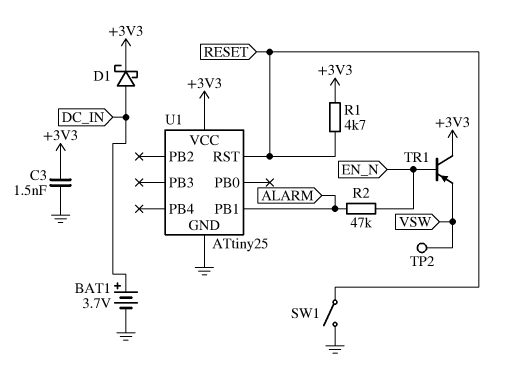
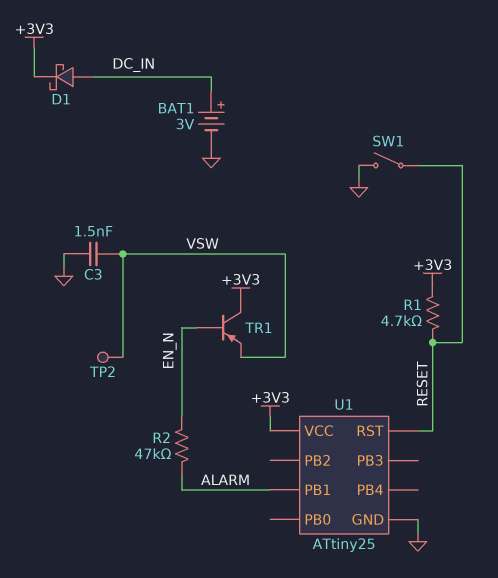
BAT1: 3.7V (plus DC_IN, minus GND) -> 3V (plus DC_IN, minus GND)
C3: 1.5nF (+3V3, GND) -> 1.5nF (GND, VSW)

